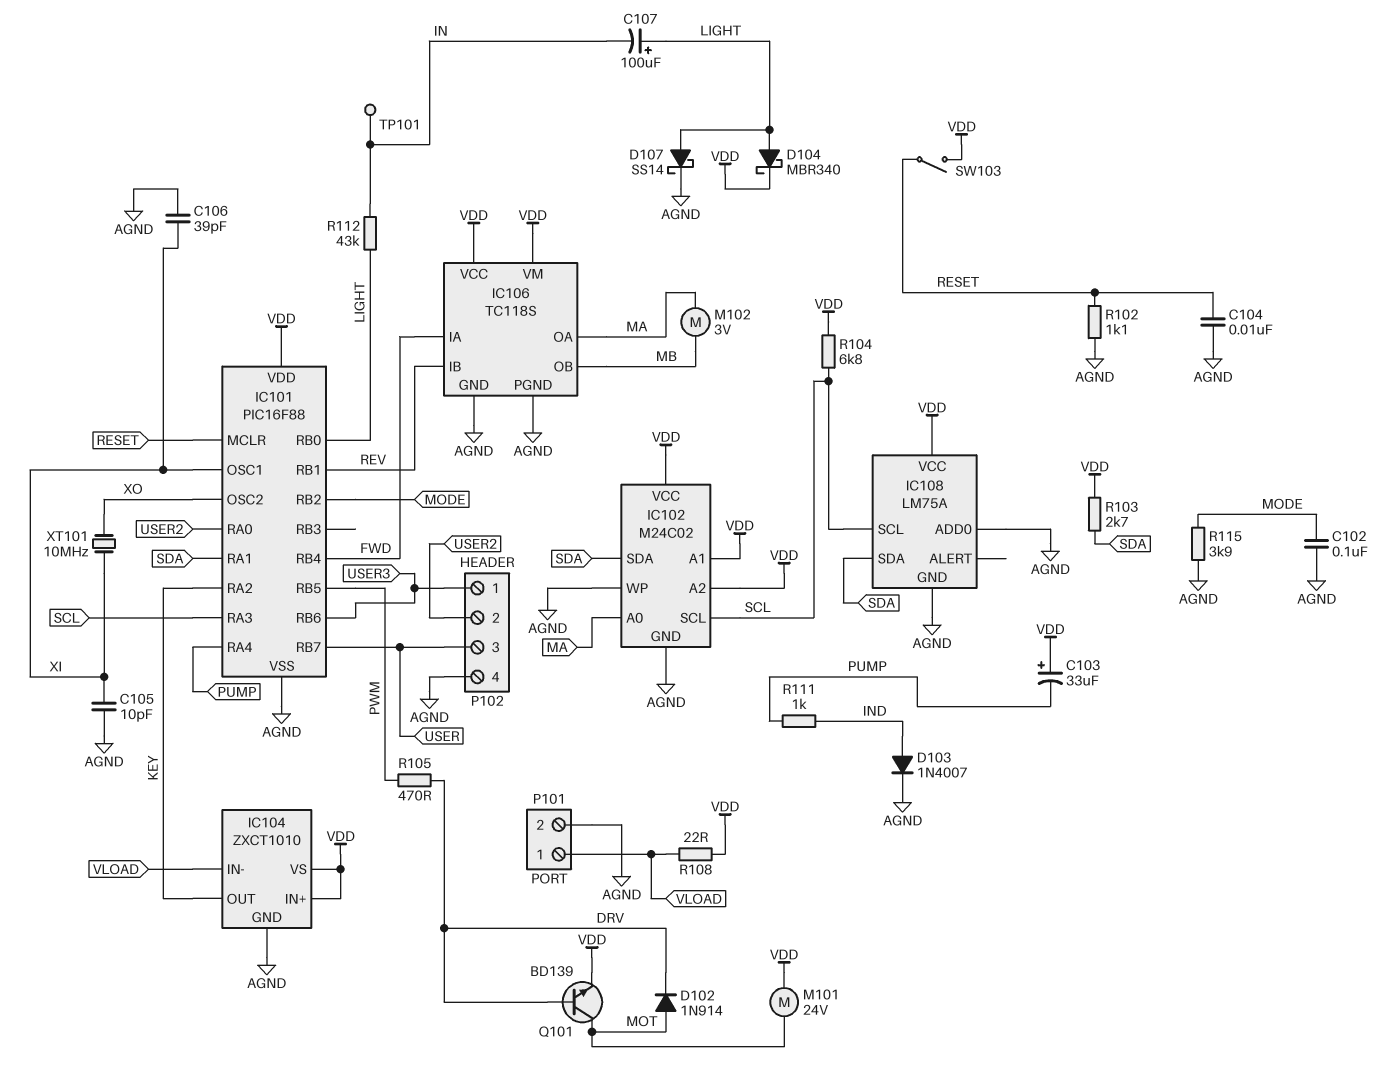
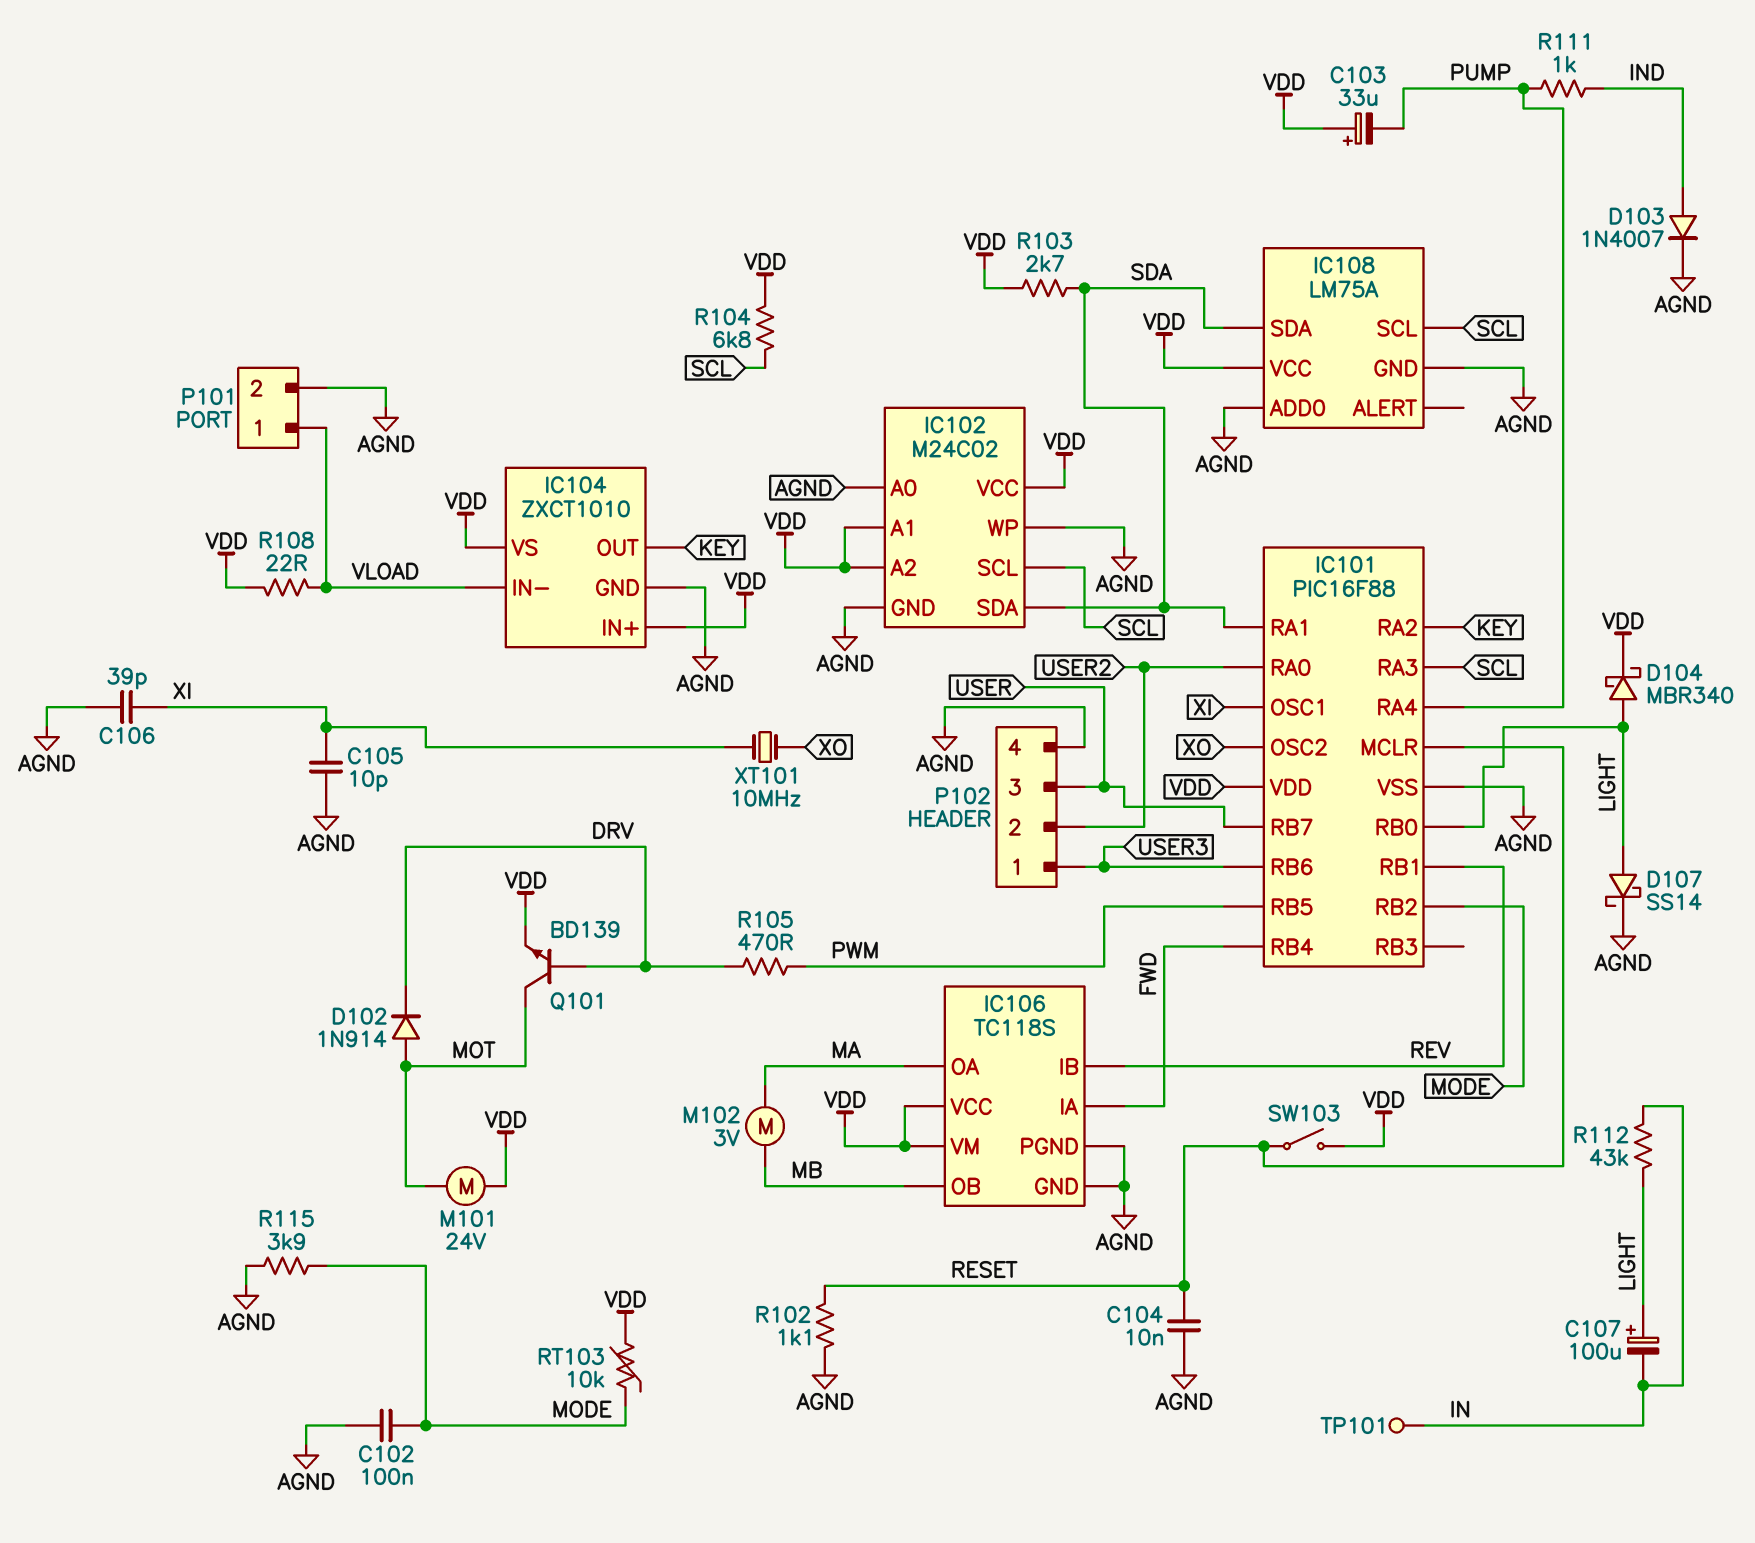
IC102 pin A0: MA -> AGND
RT103: none -> 10k (MODE, VDD)

